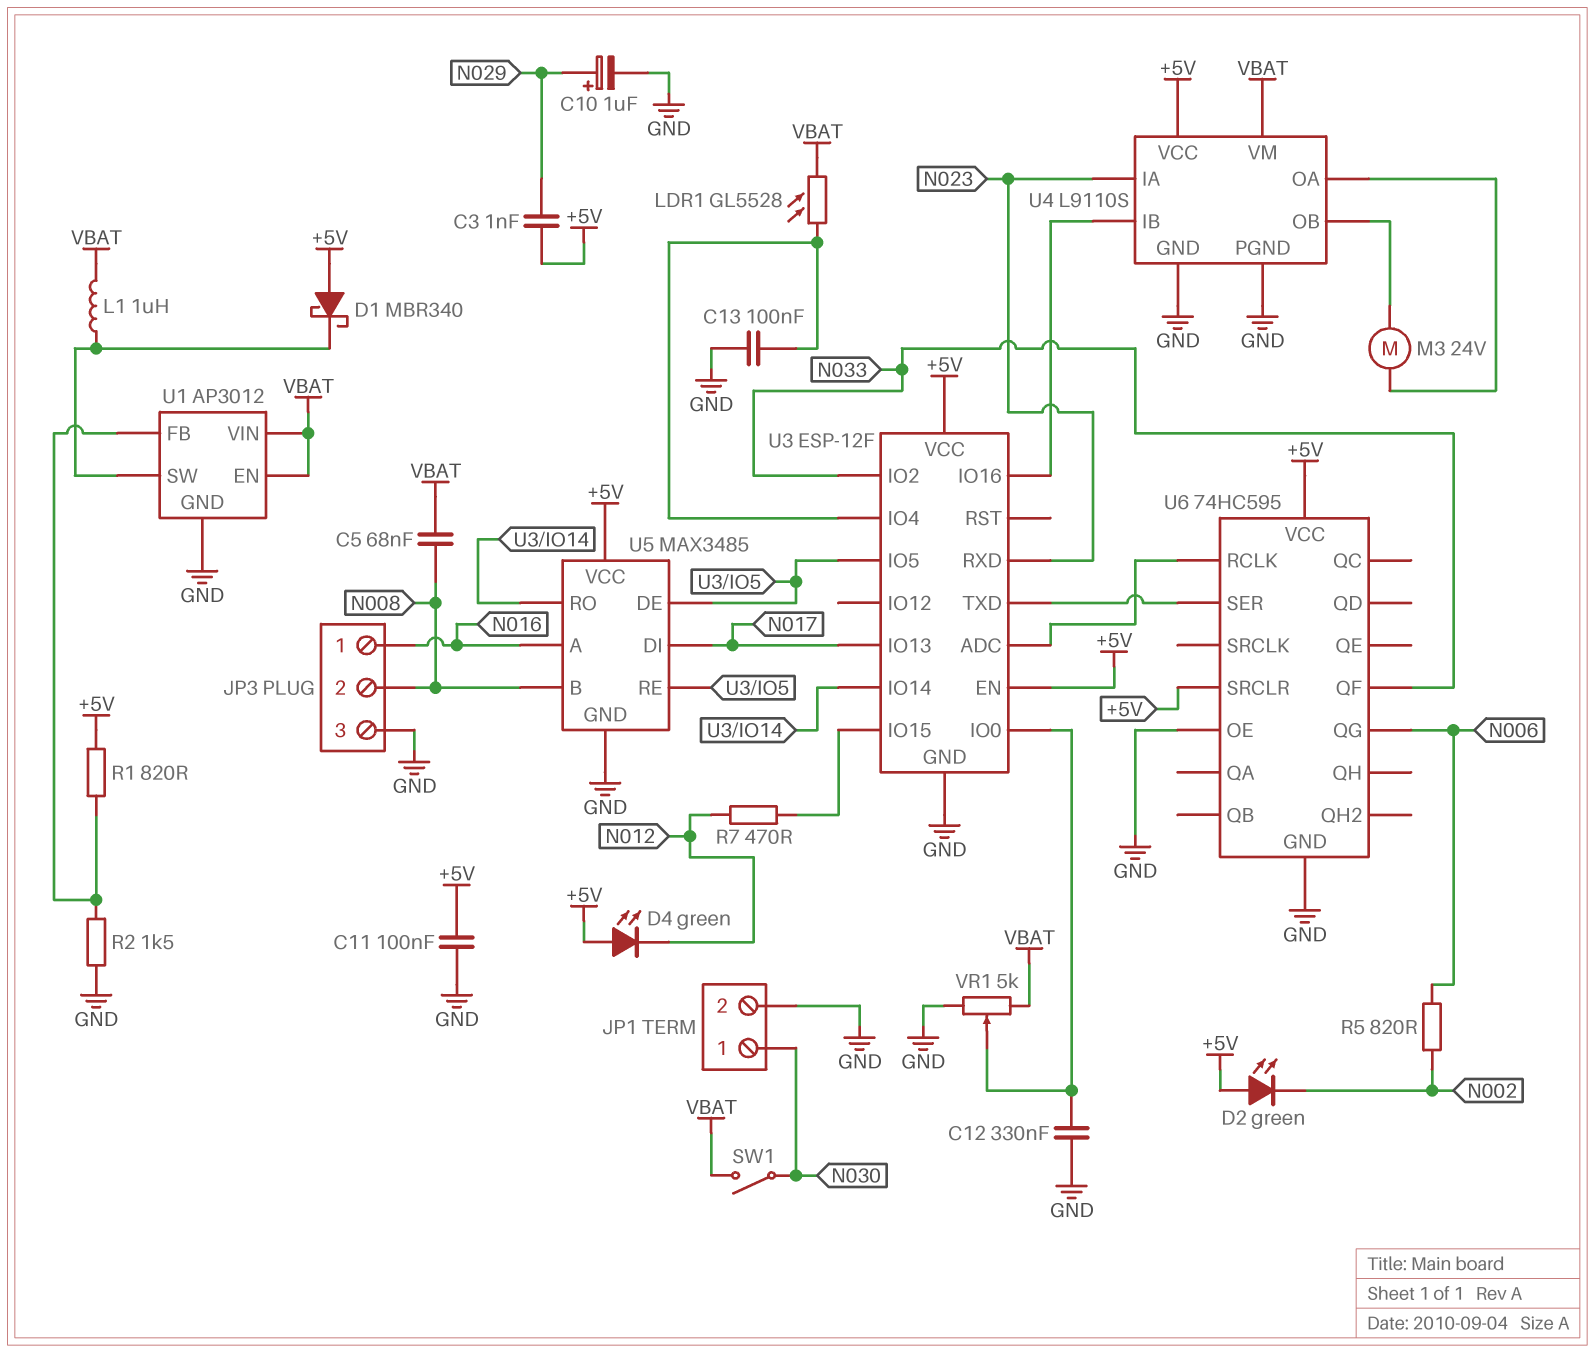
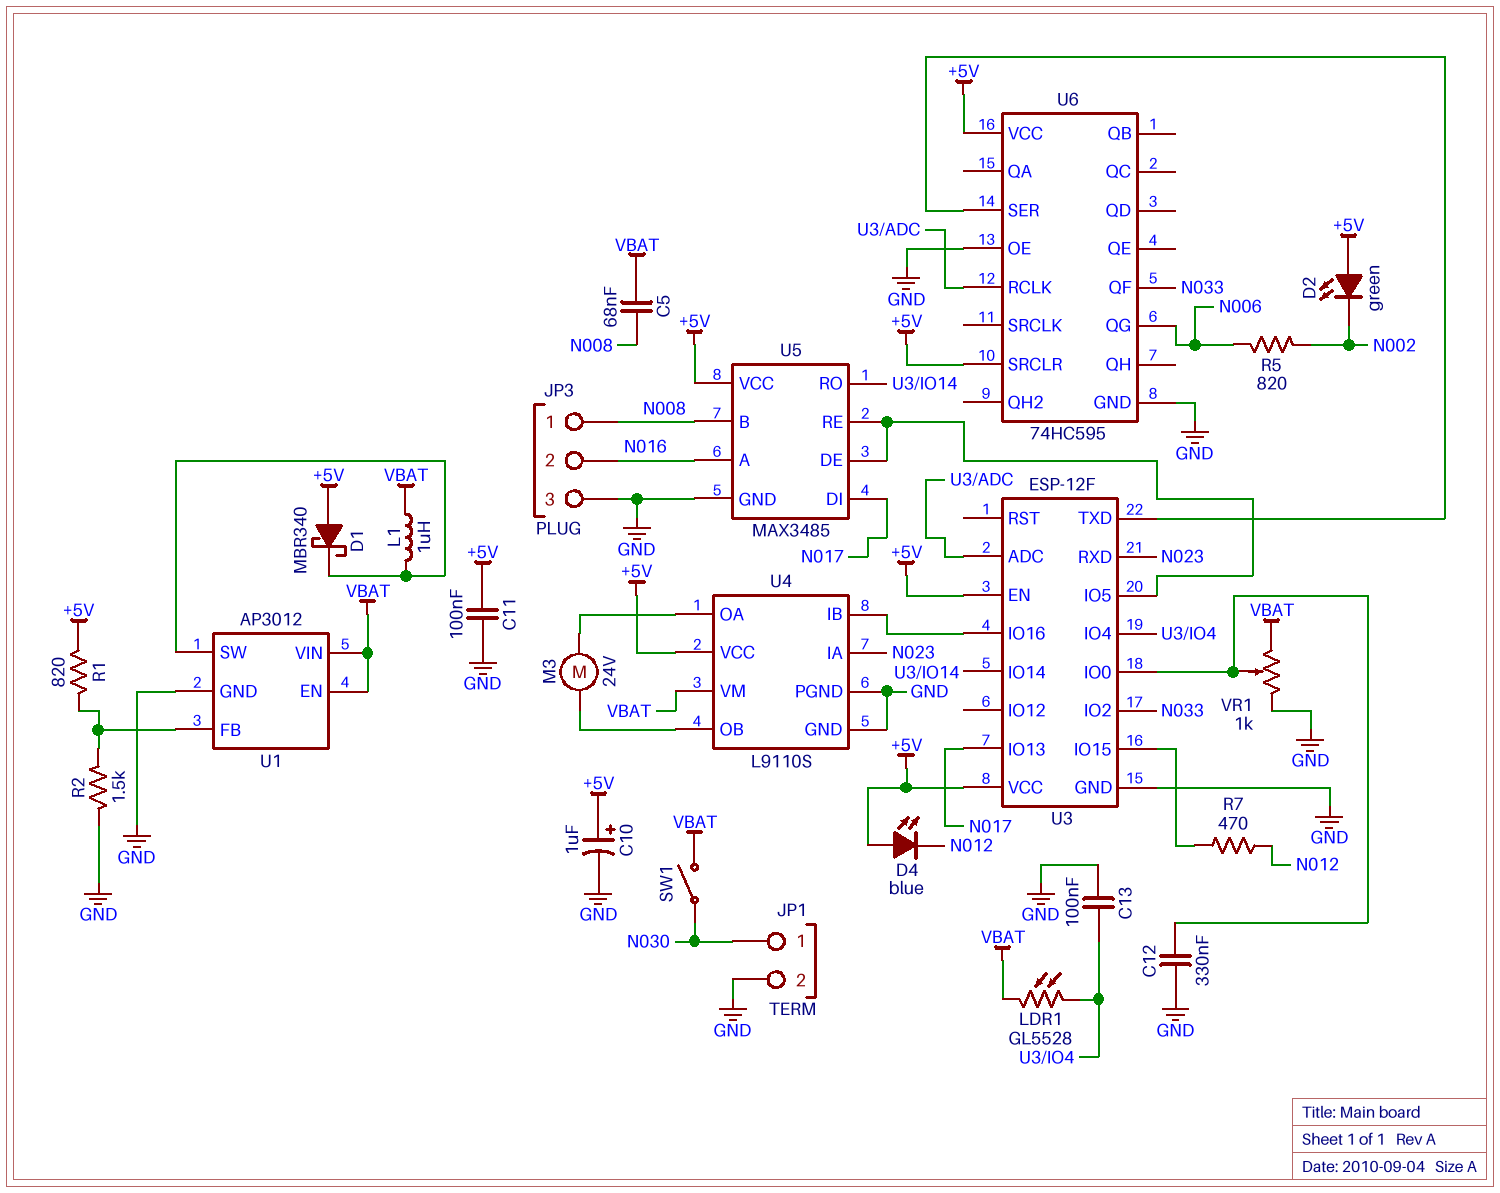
C3: 1nF (+5V, N029) -> none
C10: 1uF (plus N029, minus GND) -> 1uF (plus +5V, minus GND)
D4: LED green (A +5V, K N012) -> LED blue (A +5V, K N012)
JP3 pin 1: N016 -> N008
JP3 pin 2: N008 -> N016
VR1: 5k (GND, VBAT, wiper U3/IO0) -> 1k (GND, VBAT, wiper U3/IO0)

